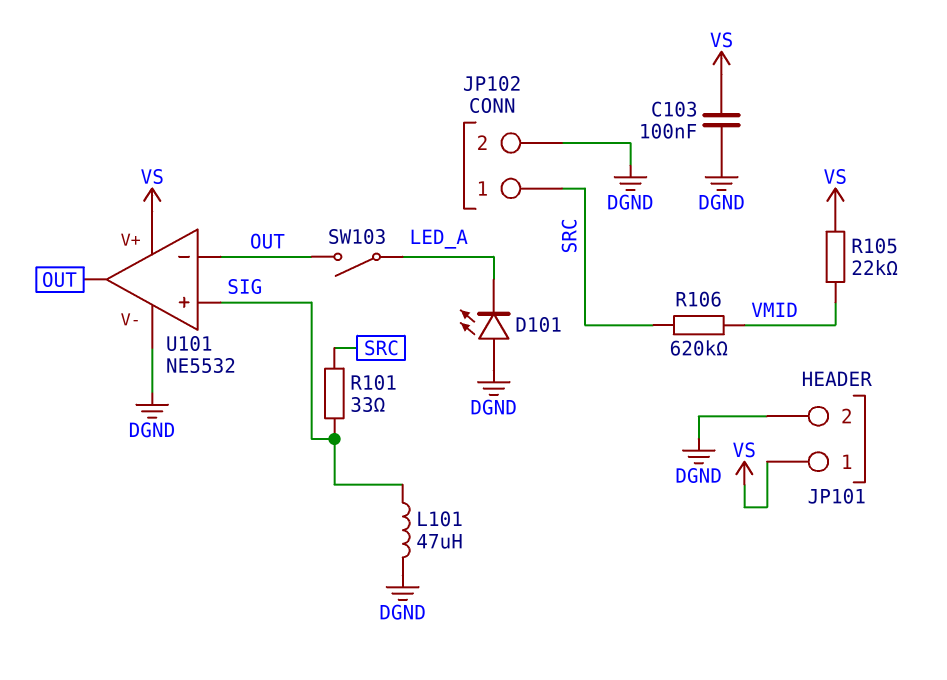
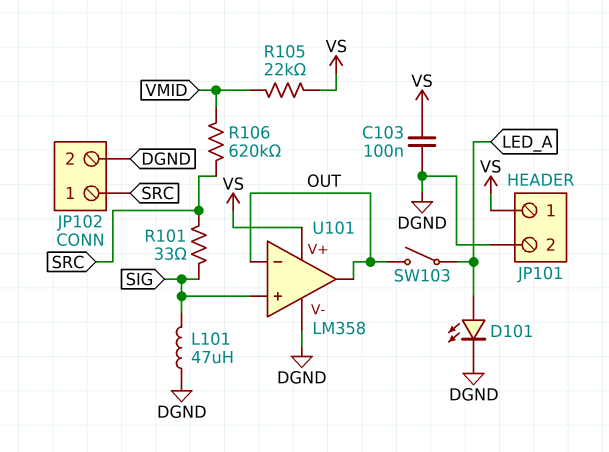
D101: LED (A DGND, K LED_A) -> LED (A LED_A, K DGND)
U101: NE5532 -> LM358

